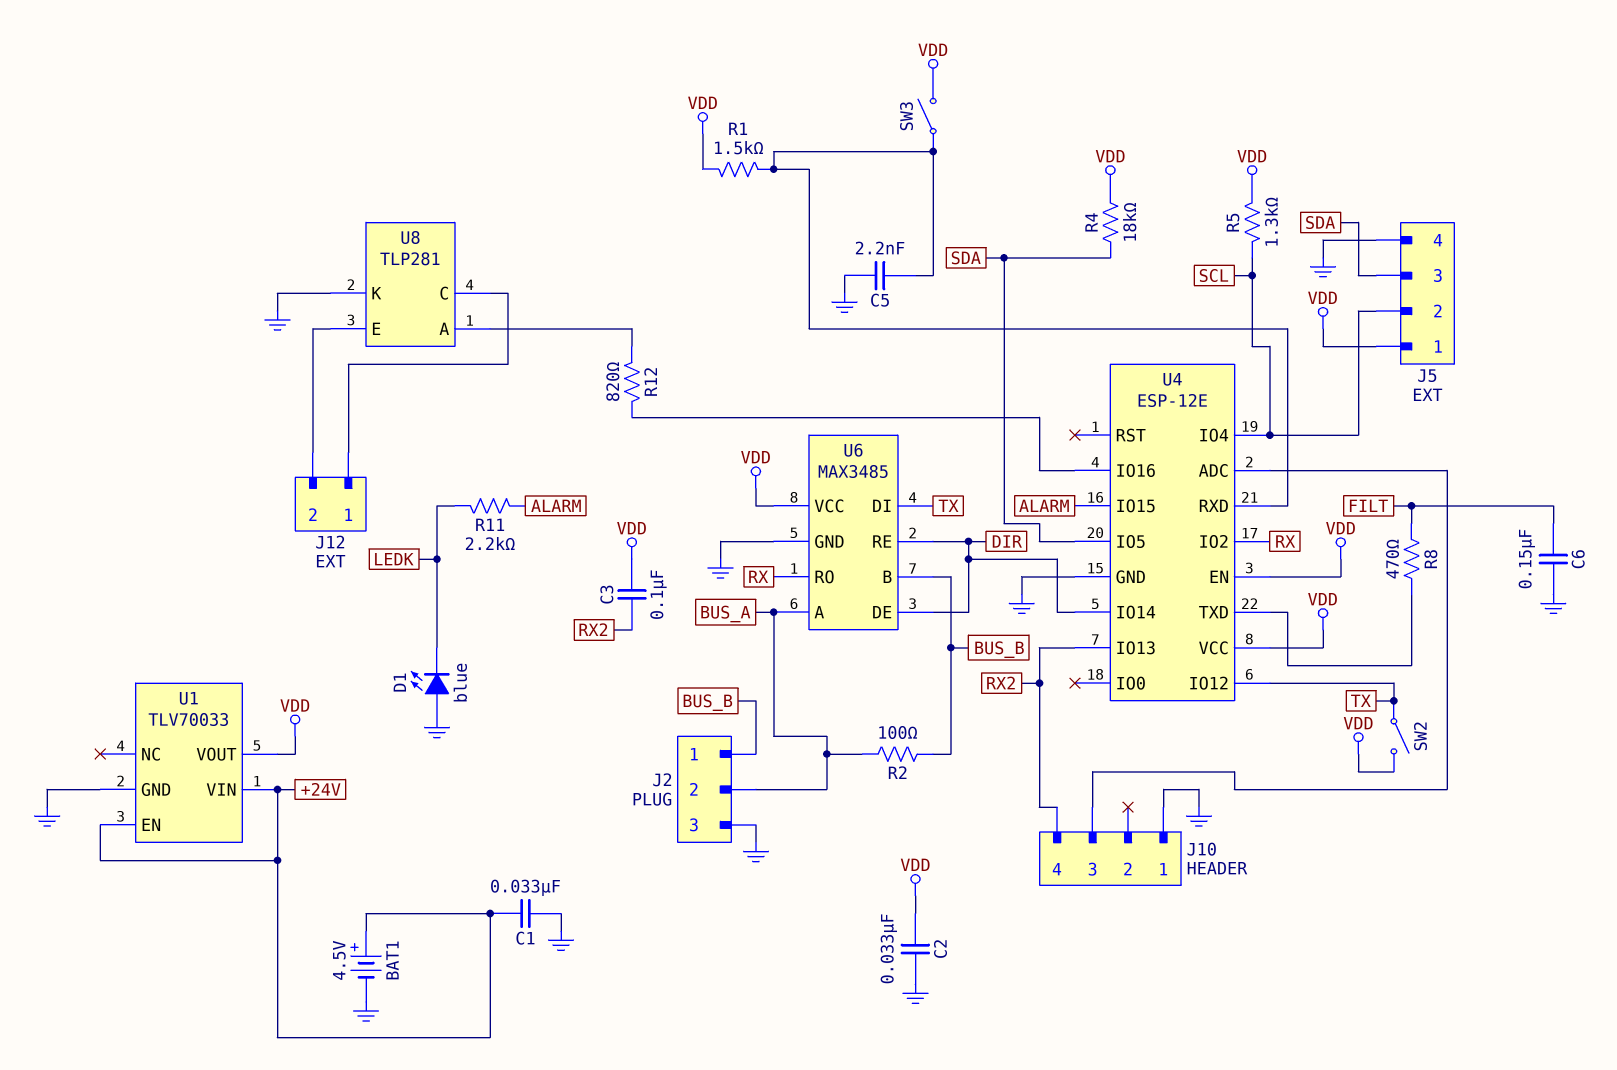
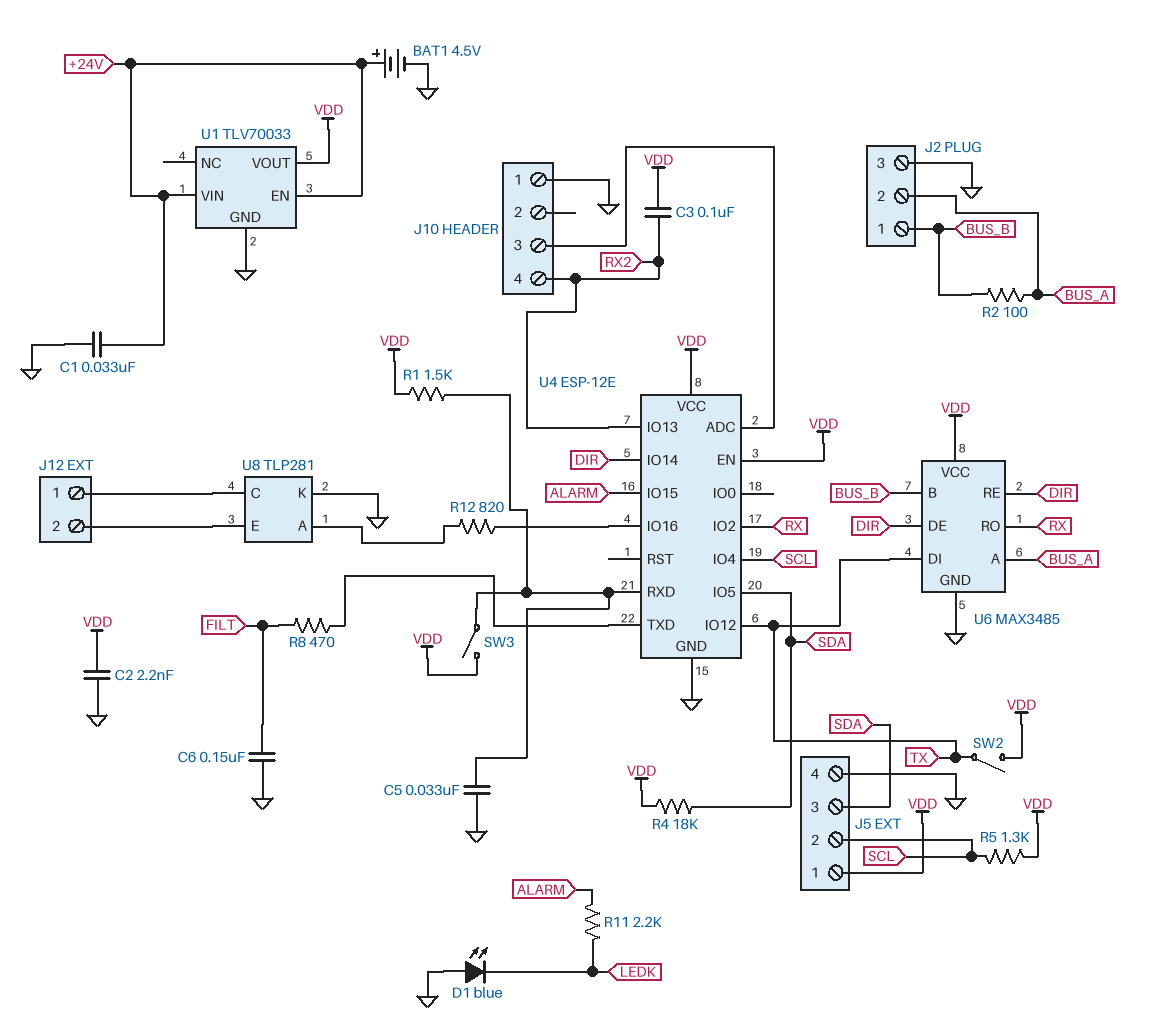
C2: 33nF (GND, VDD) -> 2.2nF (GND, VDD)
C5: 2.2nF (GND, U4/RXD) -> 33nF (GND, U4/RXD)

